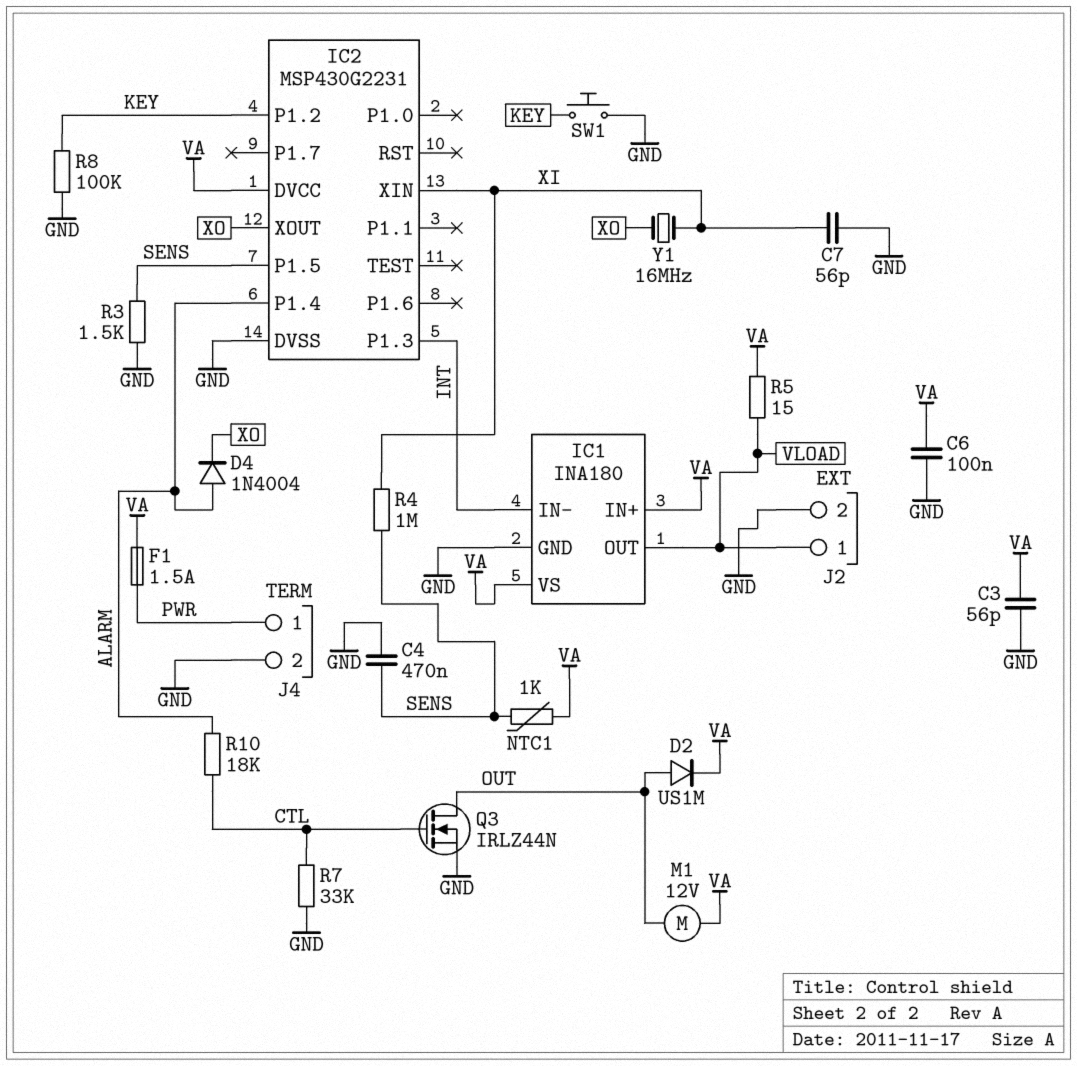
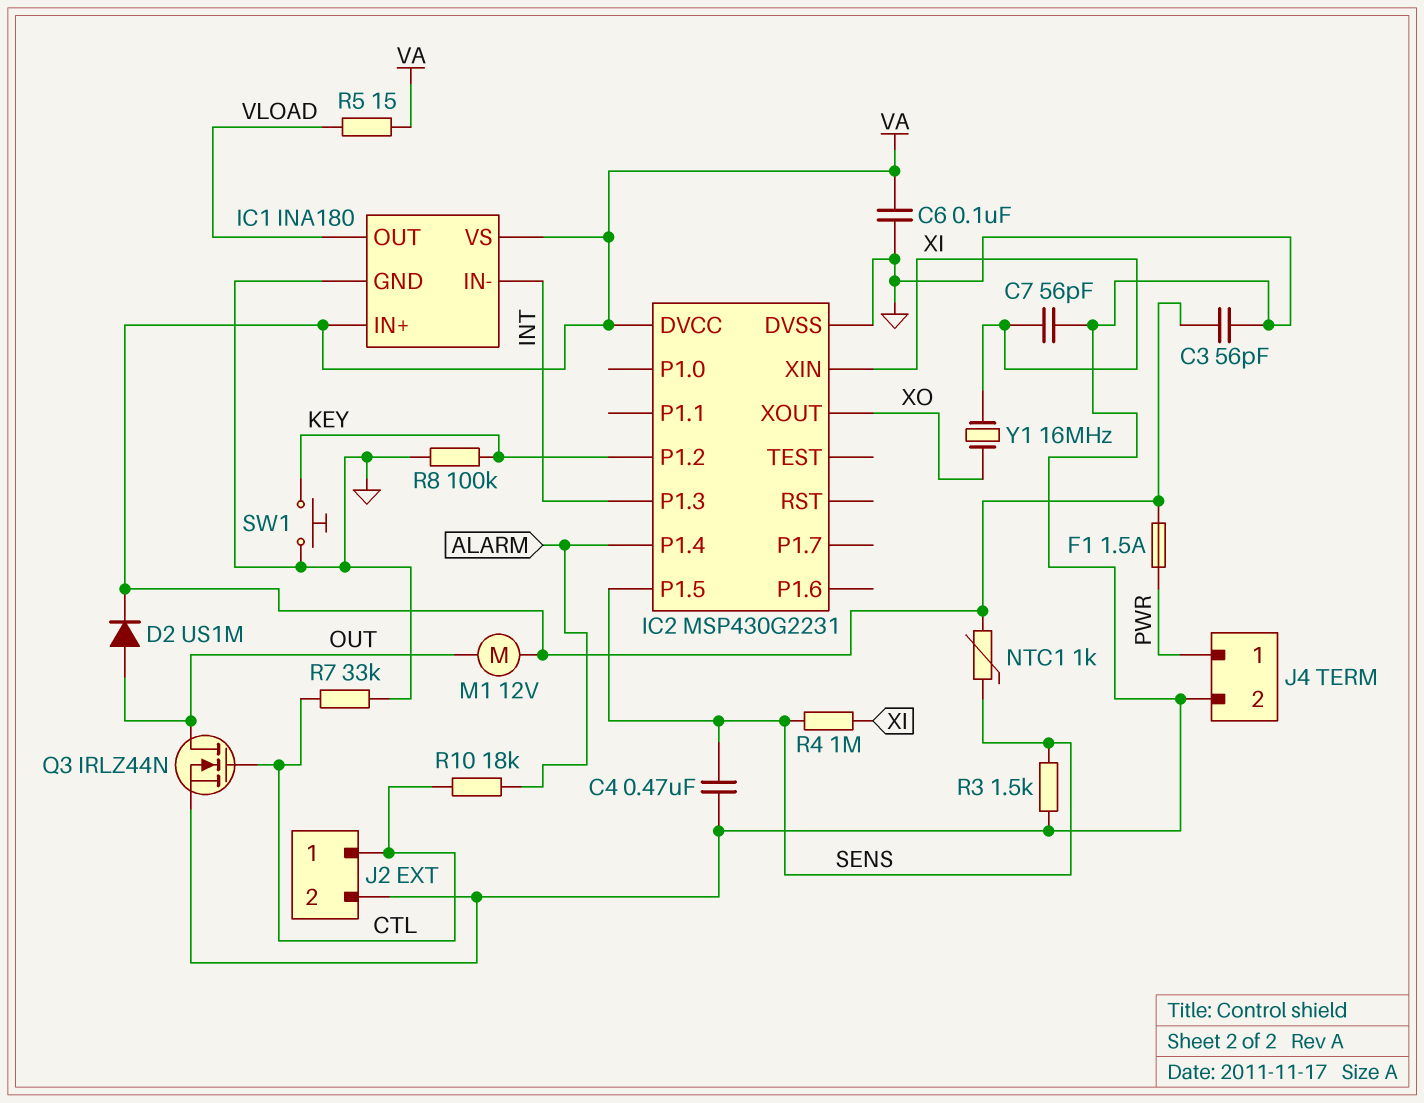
D4: diode 1N4004 (A ALARM, K XO) -> none
J2 pin 1: VLOAD -> CTL

